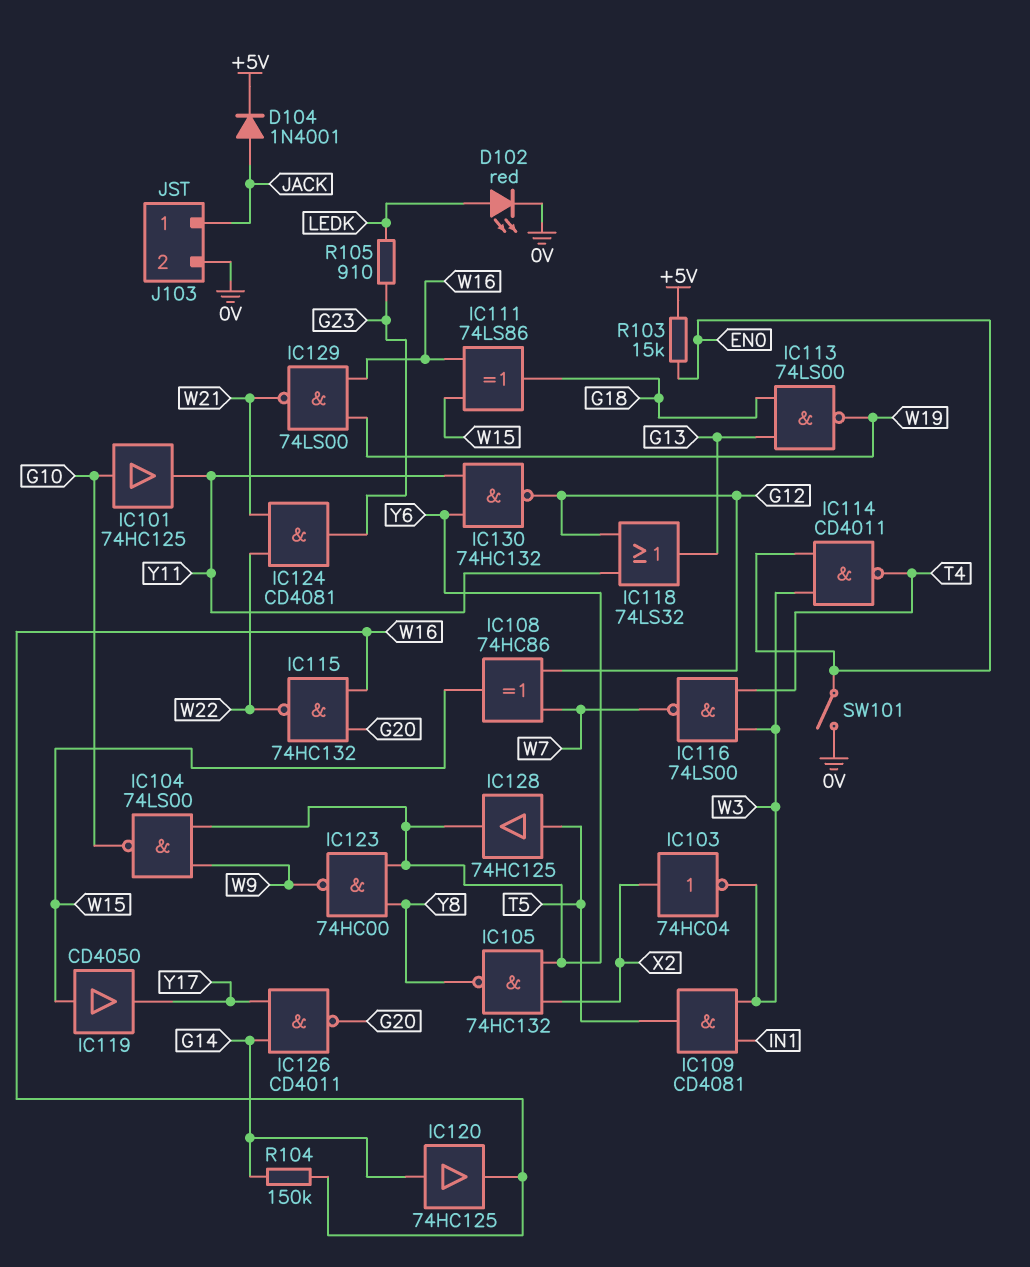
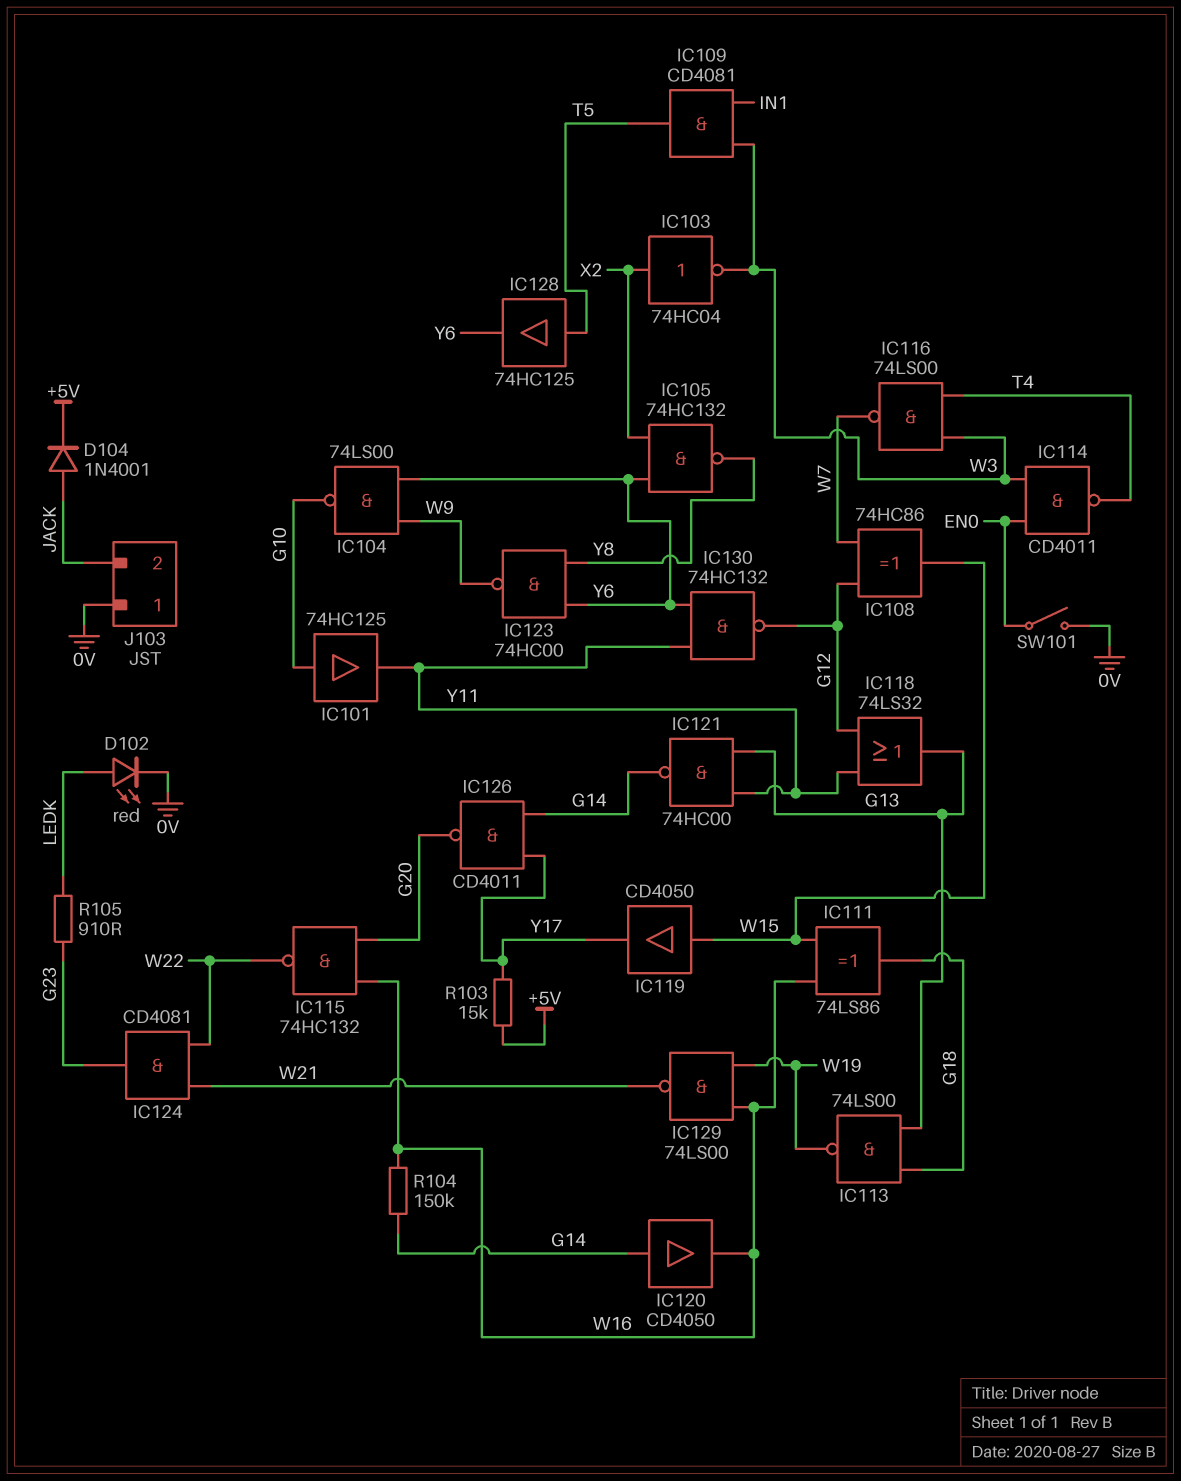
IC120: buffer 74HC125 (in G14, out W16) -> buffer CD4050 (in G14, out W16)
IC121: none -> NAND 74HC00 (in G13, in Y11, out G14)
J103 pin 1: JACK -> 0V
J103 pin 2: 0V -> JACK
R103: 15k (+5V, EN0) -> 15k (+5V, Y17)

